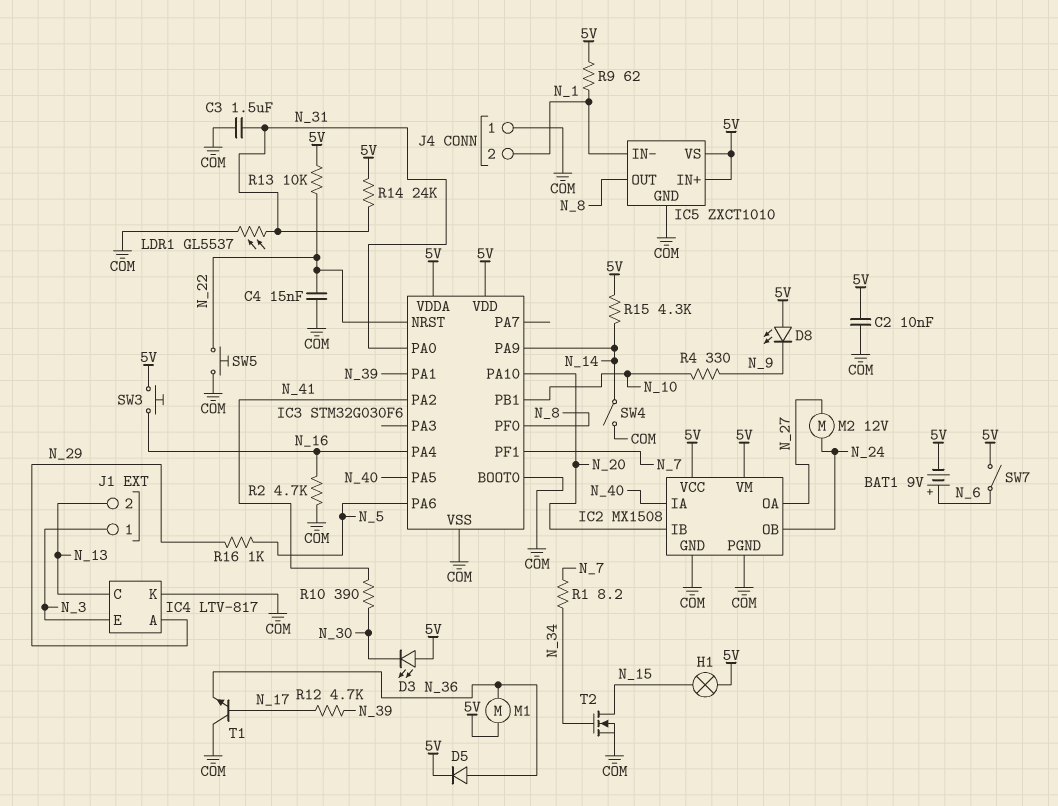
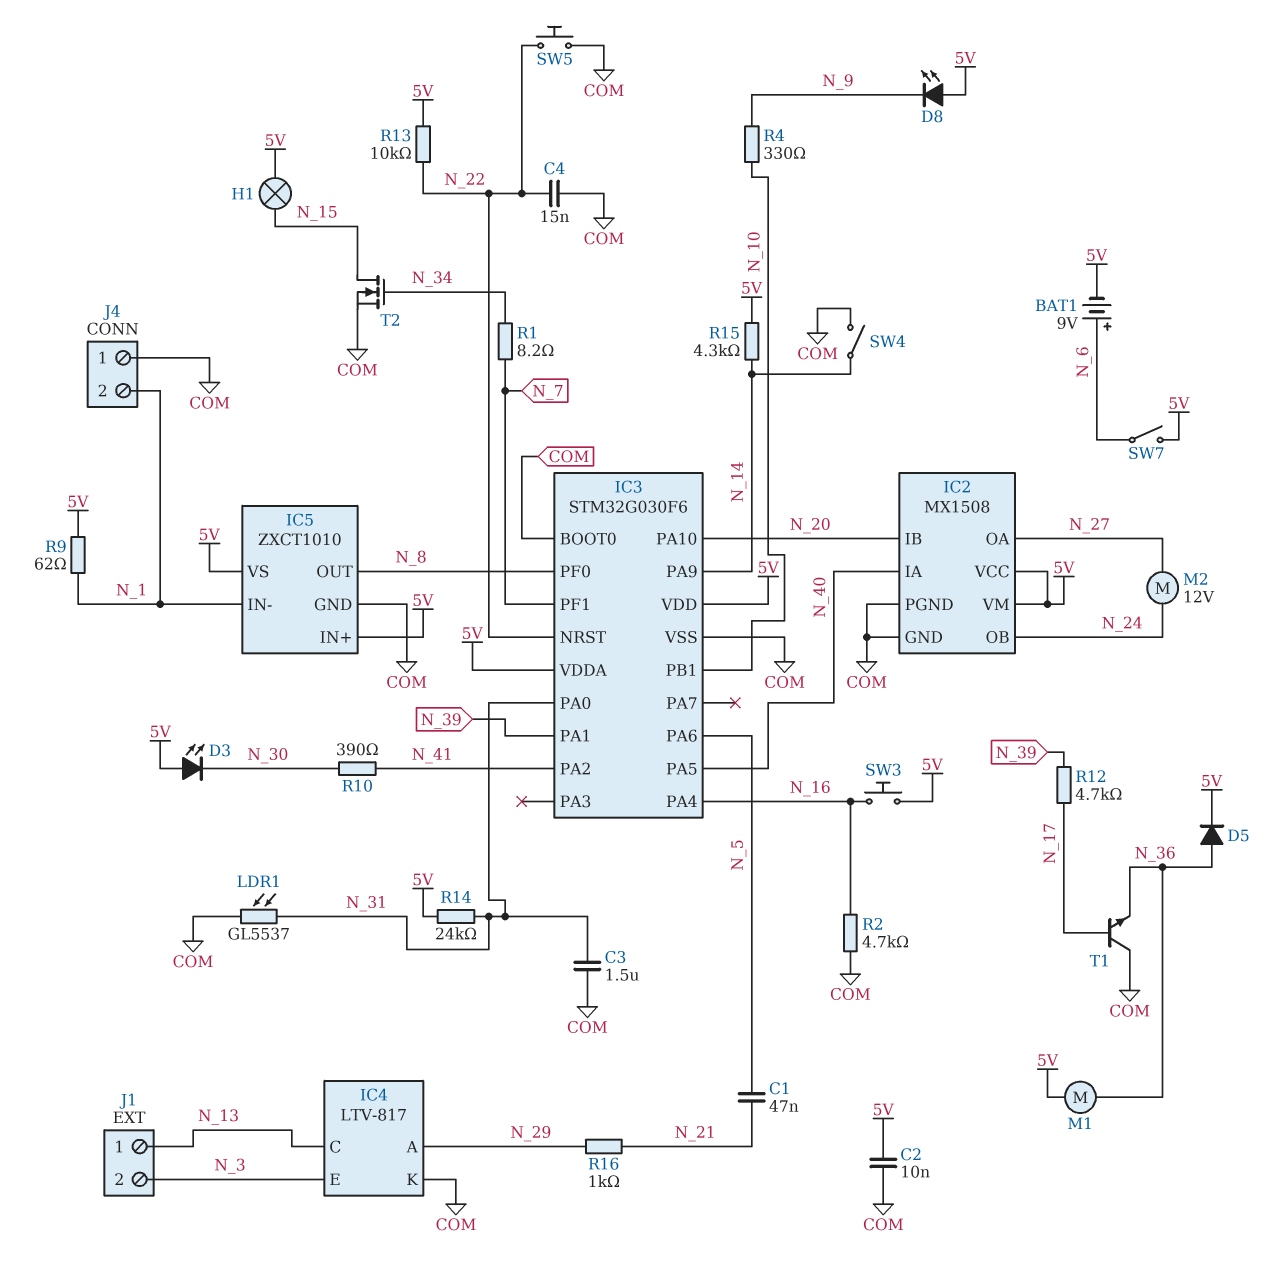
C1: none -> 47nF (N_5, N_21)
J1 pin 1: N_3 -> N_13
J1 pin 2: N_13 -> N_3
R16: 1k (N_5, N_29) -> 1k (N_21, N_29)

